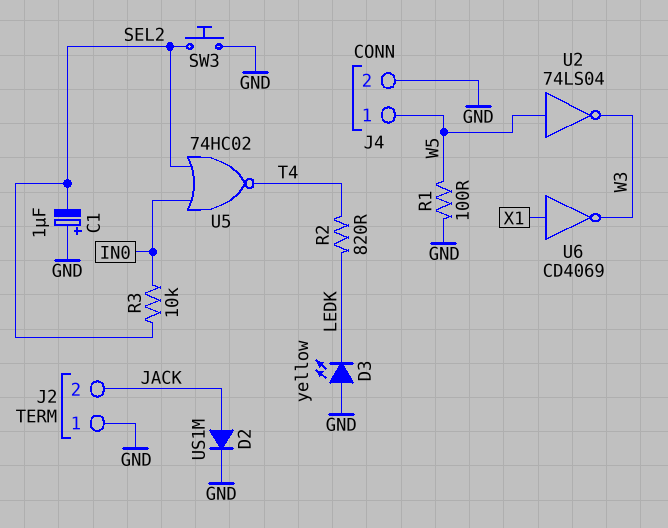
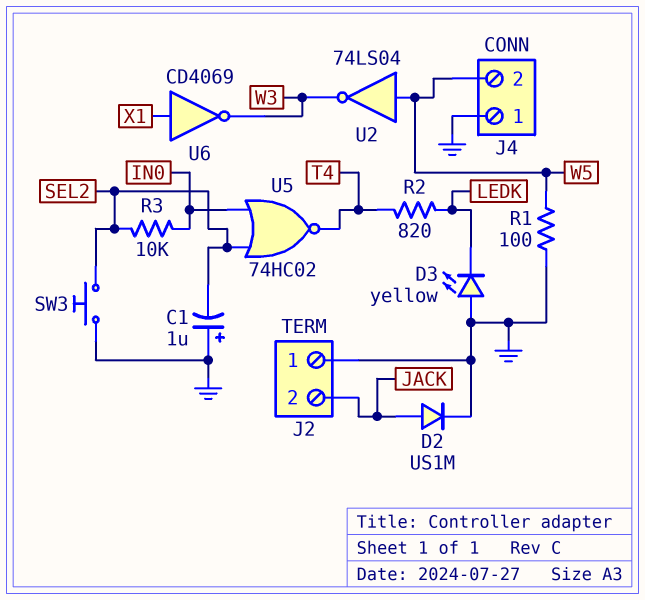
J4 pin 1: W5 -> GND
J4 pin 2: GND -> W5

